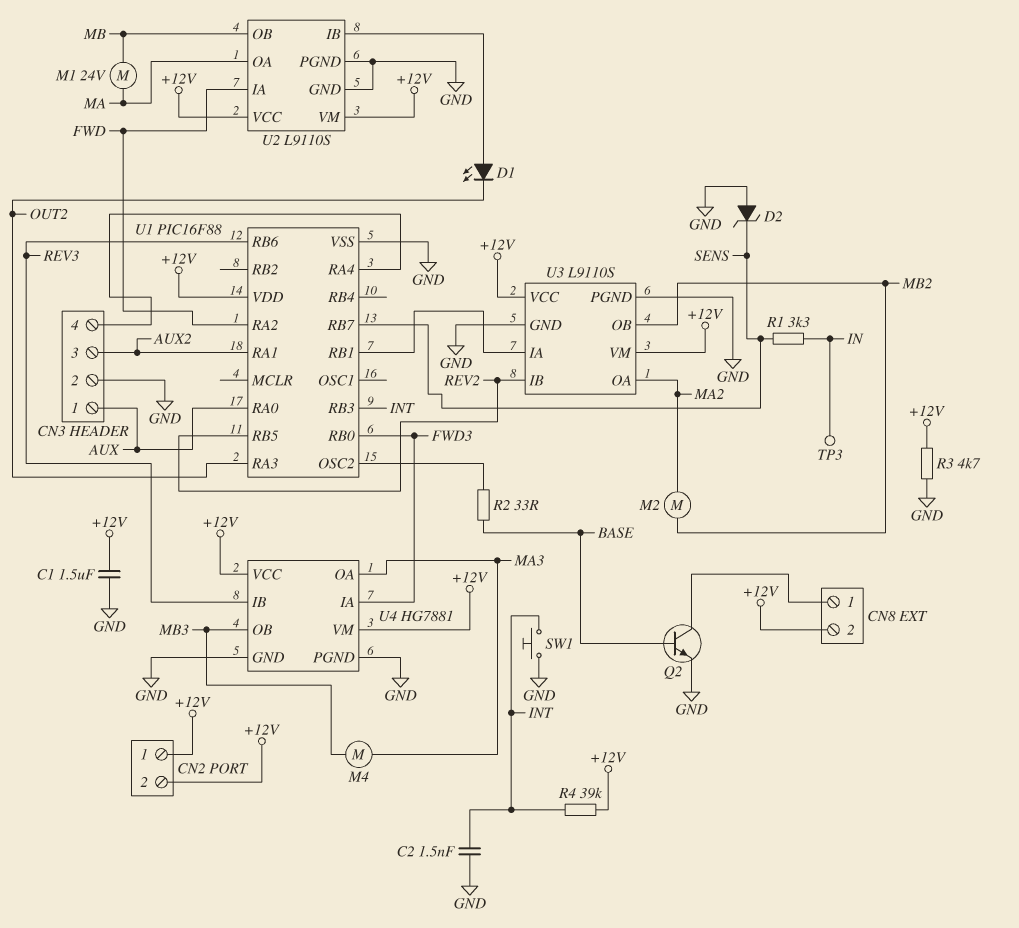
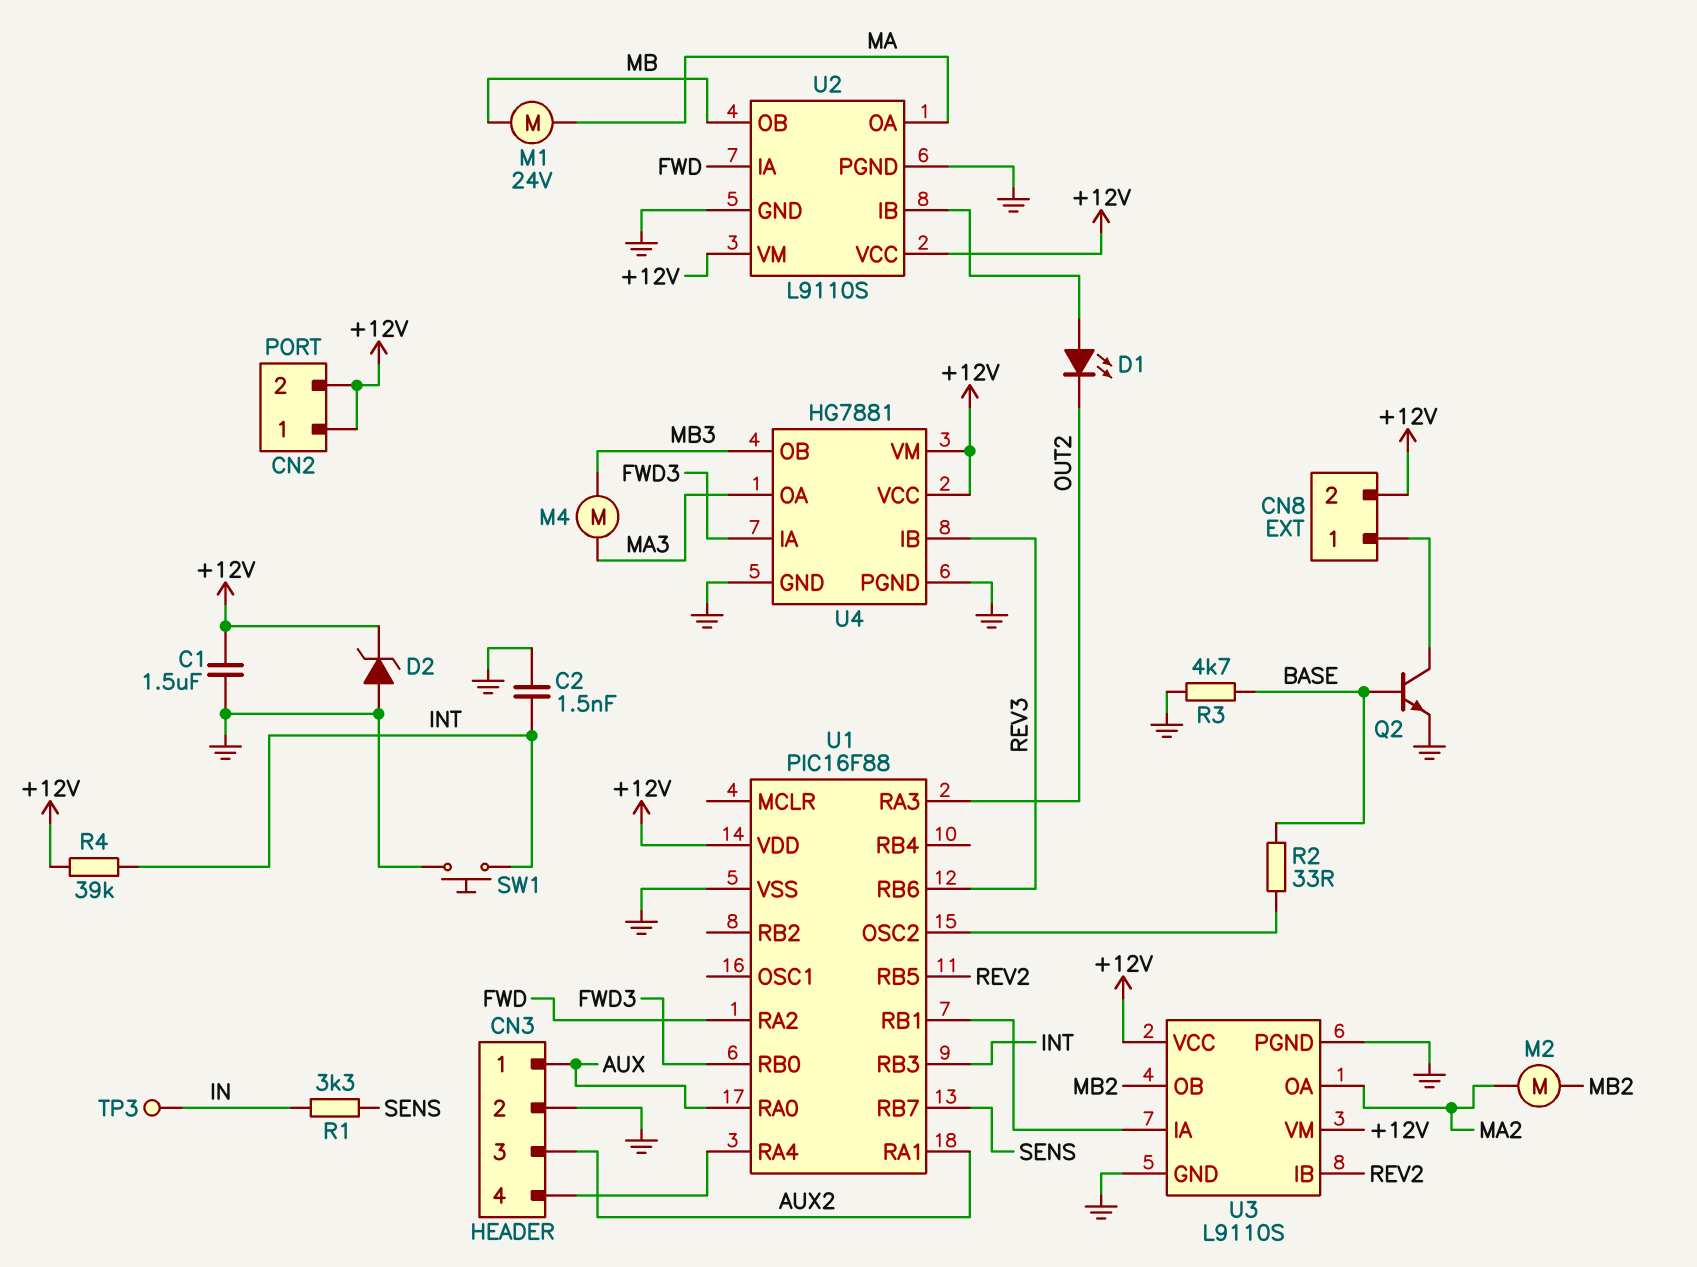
D2: zener (A GND, K SENS) -> zener (A GND, K +12V)
R3: 4.7k (+12V, GND) -> 4.7k (BASE, GND)

